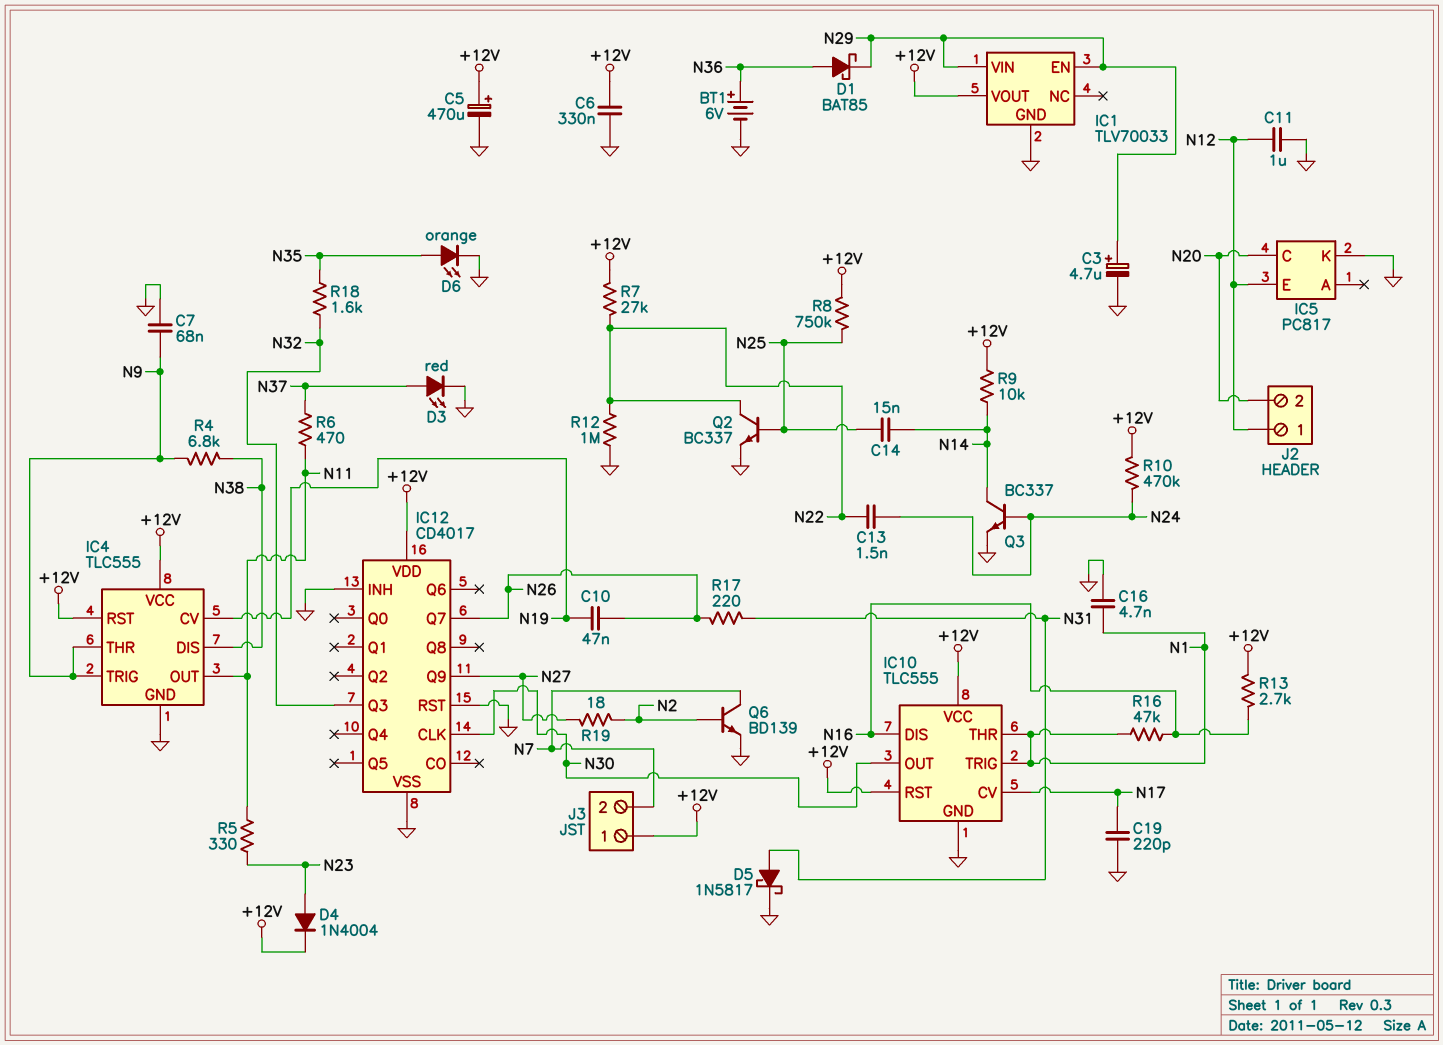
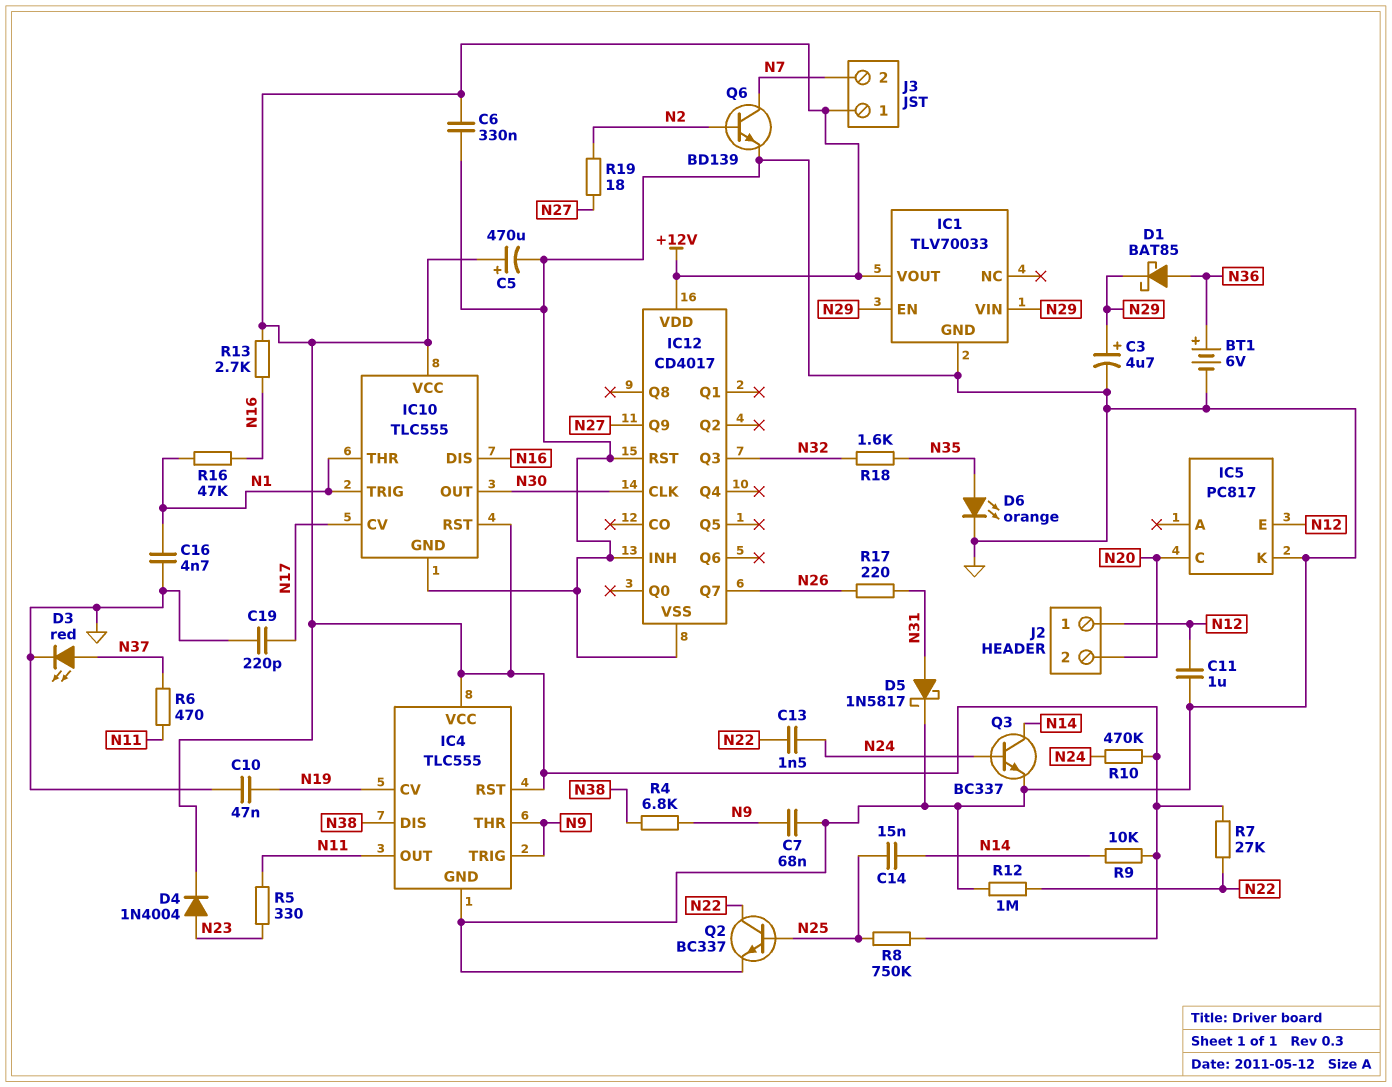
C10: 47nF (N19, N26) -> 47nF (GND, N19)

